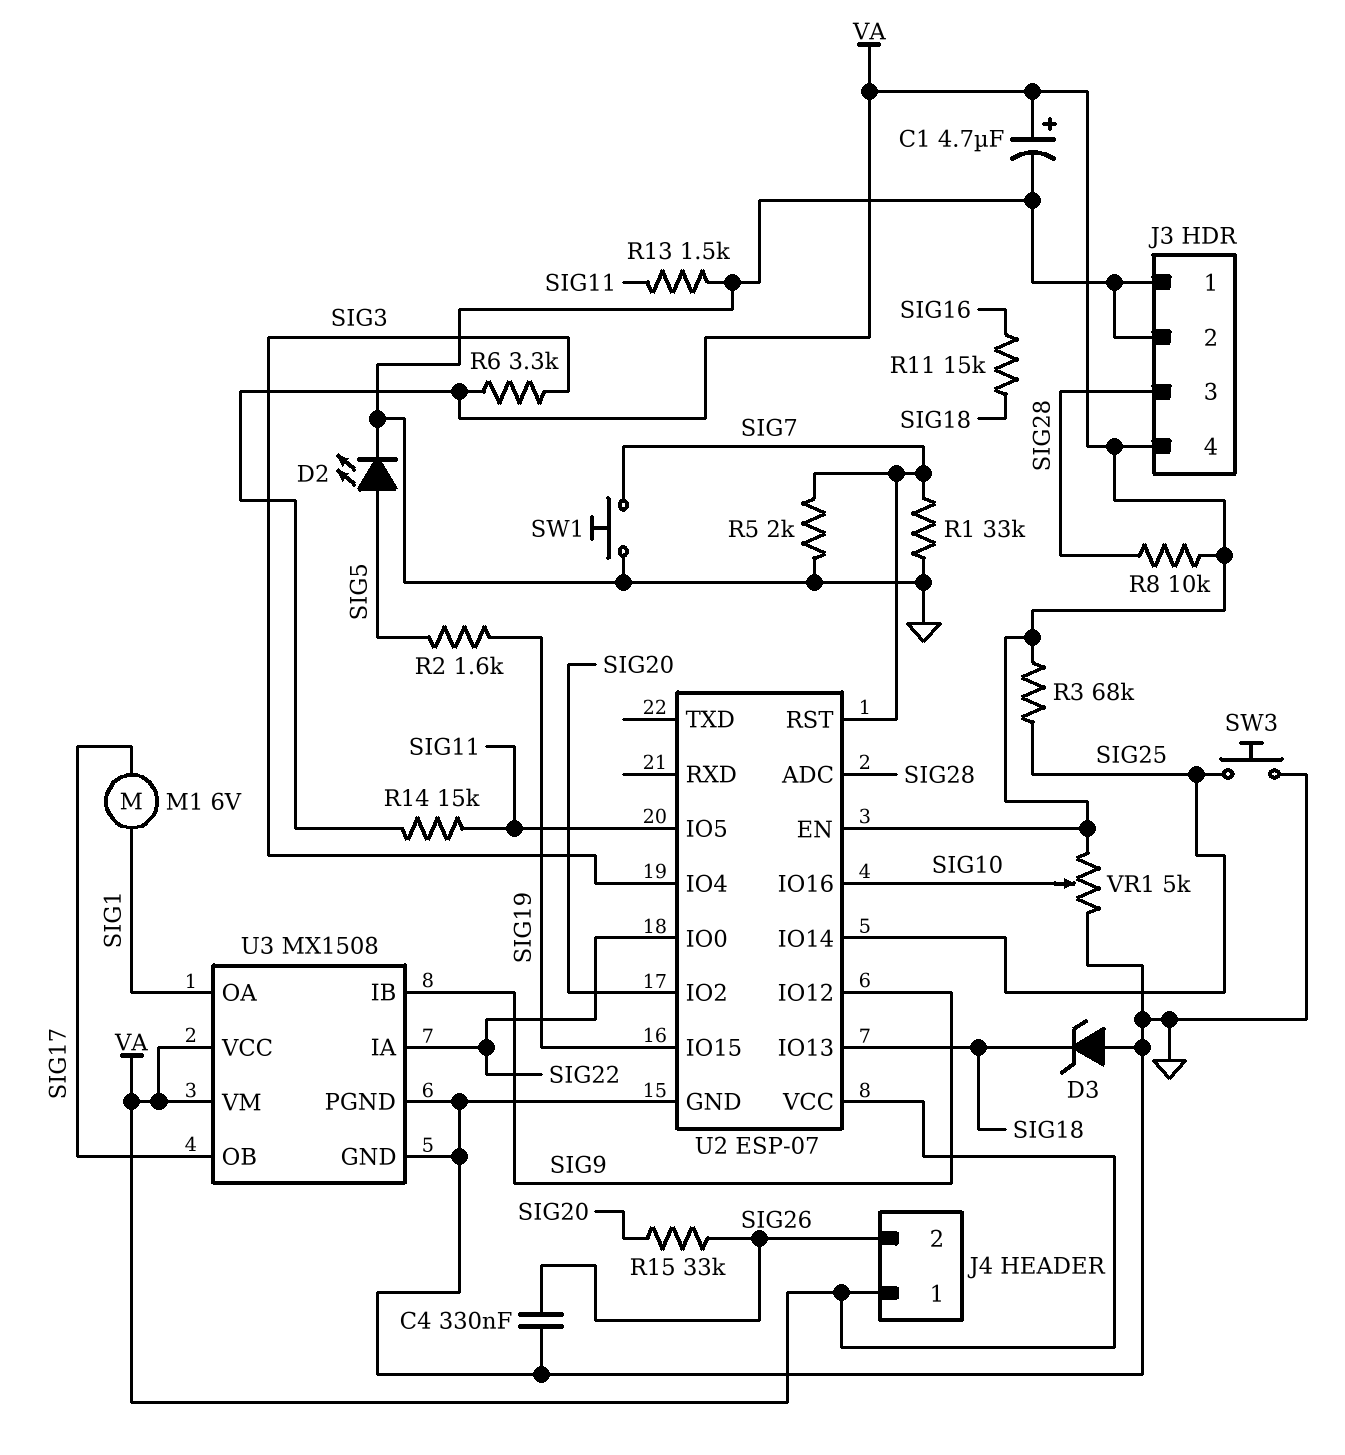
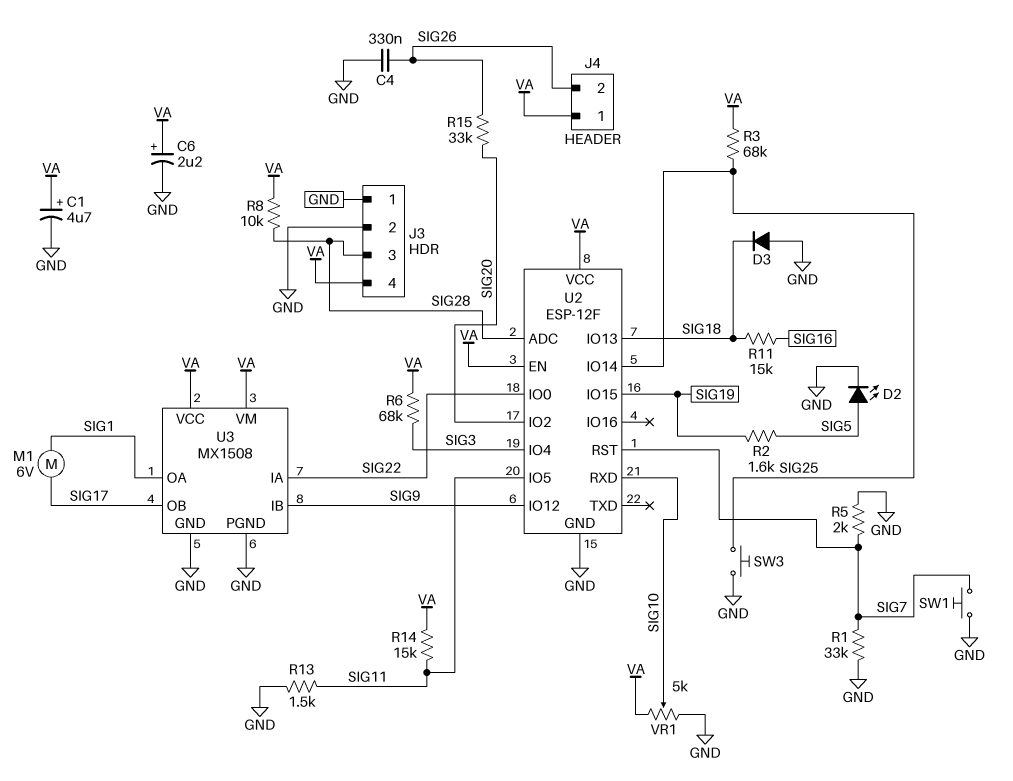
C6: none -> 2.2uF (plus VA, minus GND)
D3: zener (A GND, K SIG18) -> diode (A GND, K SIG18)
R6: 3.3k (SIG3, VA) -> 68k (SIG3, VA)
U2: ESP-07 -> ESP-12F
U2 pin IO16: SIG10 -> none
U2 pin RXD: none -> SIG10

